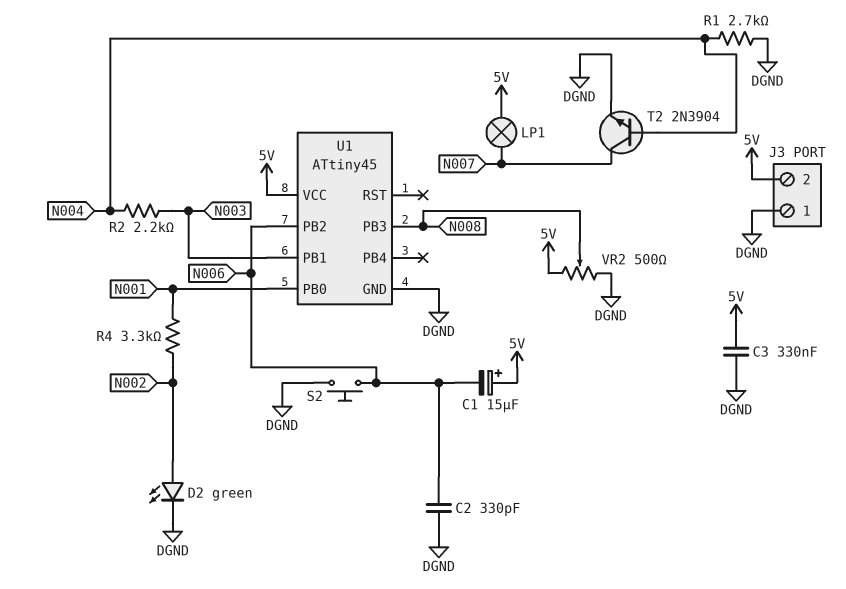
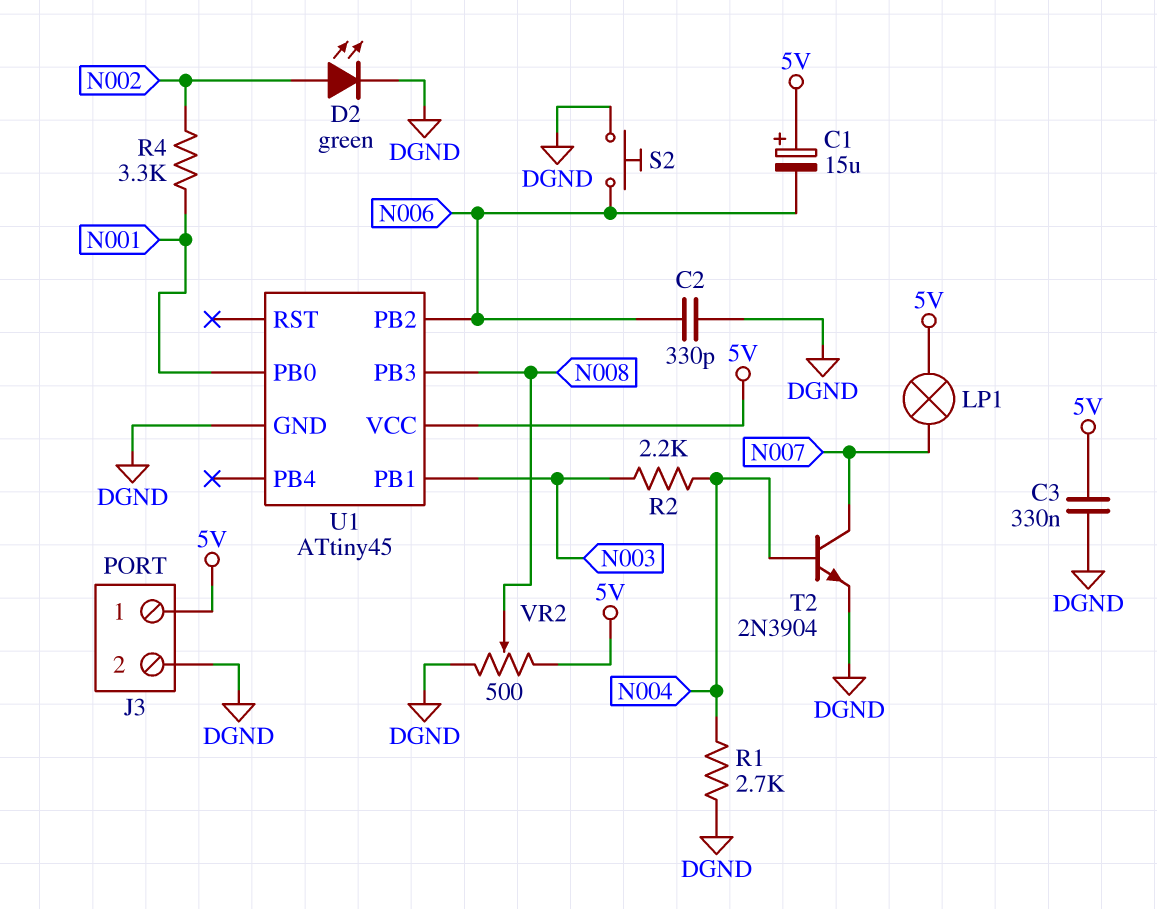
J3 pin 1: DGND -> 5V
J3 pin 2: 5V -> DGND

